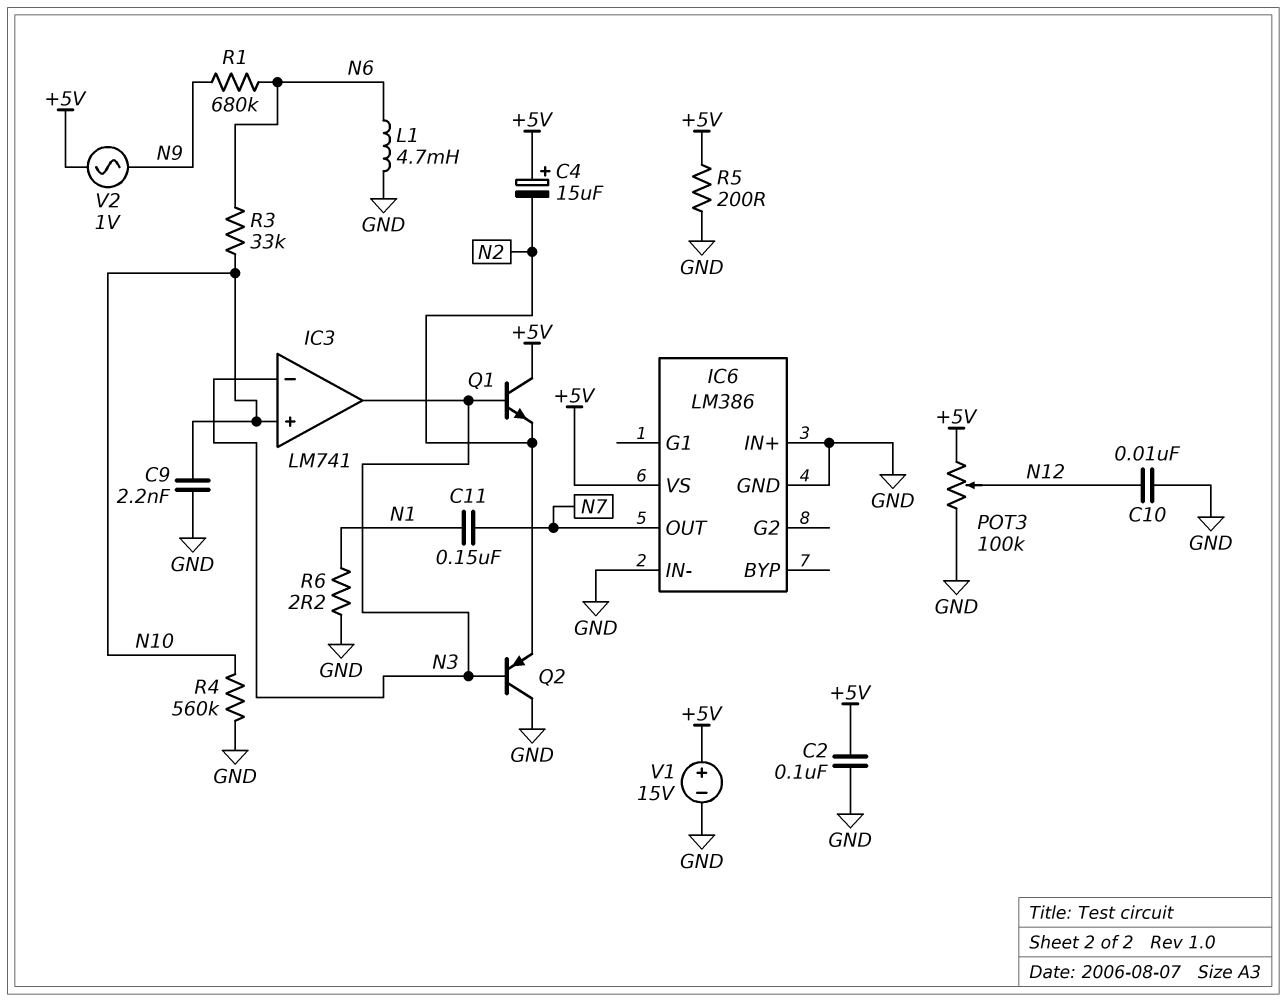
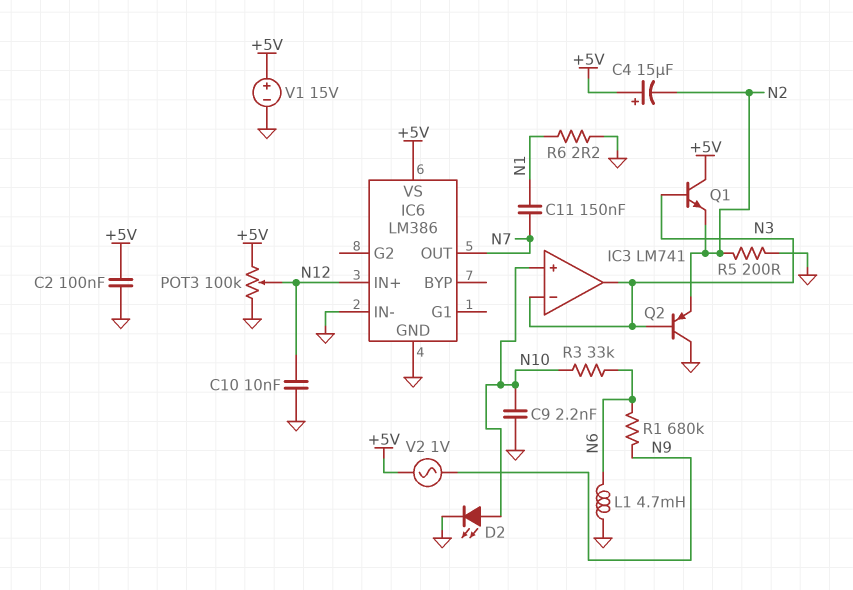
D2: none -> LED (A N10, K GND)
IC6 pin IN+: GND -> N12
R4: 560k (GND, N10) -> none
R5: 200 (+5V, GND) -> 200 (GND, N2)

